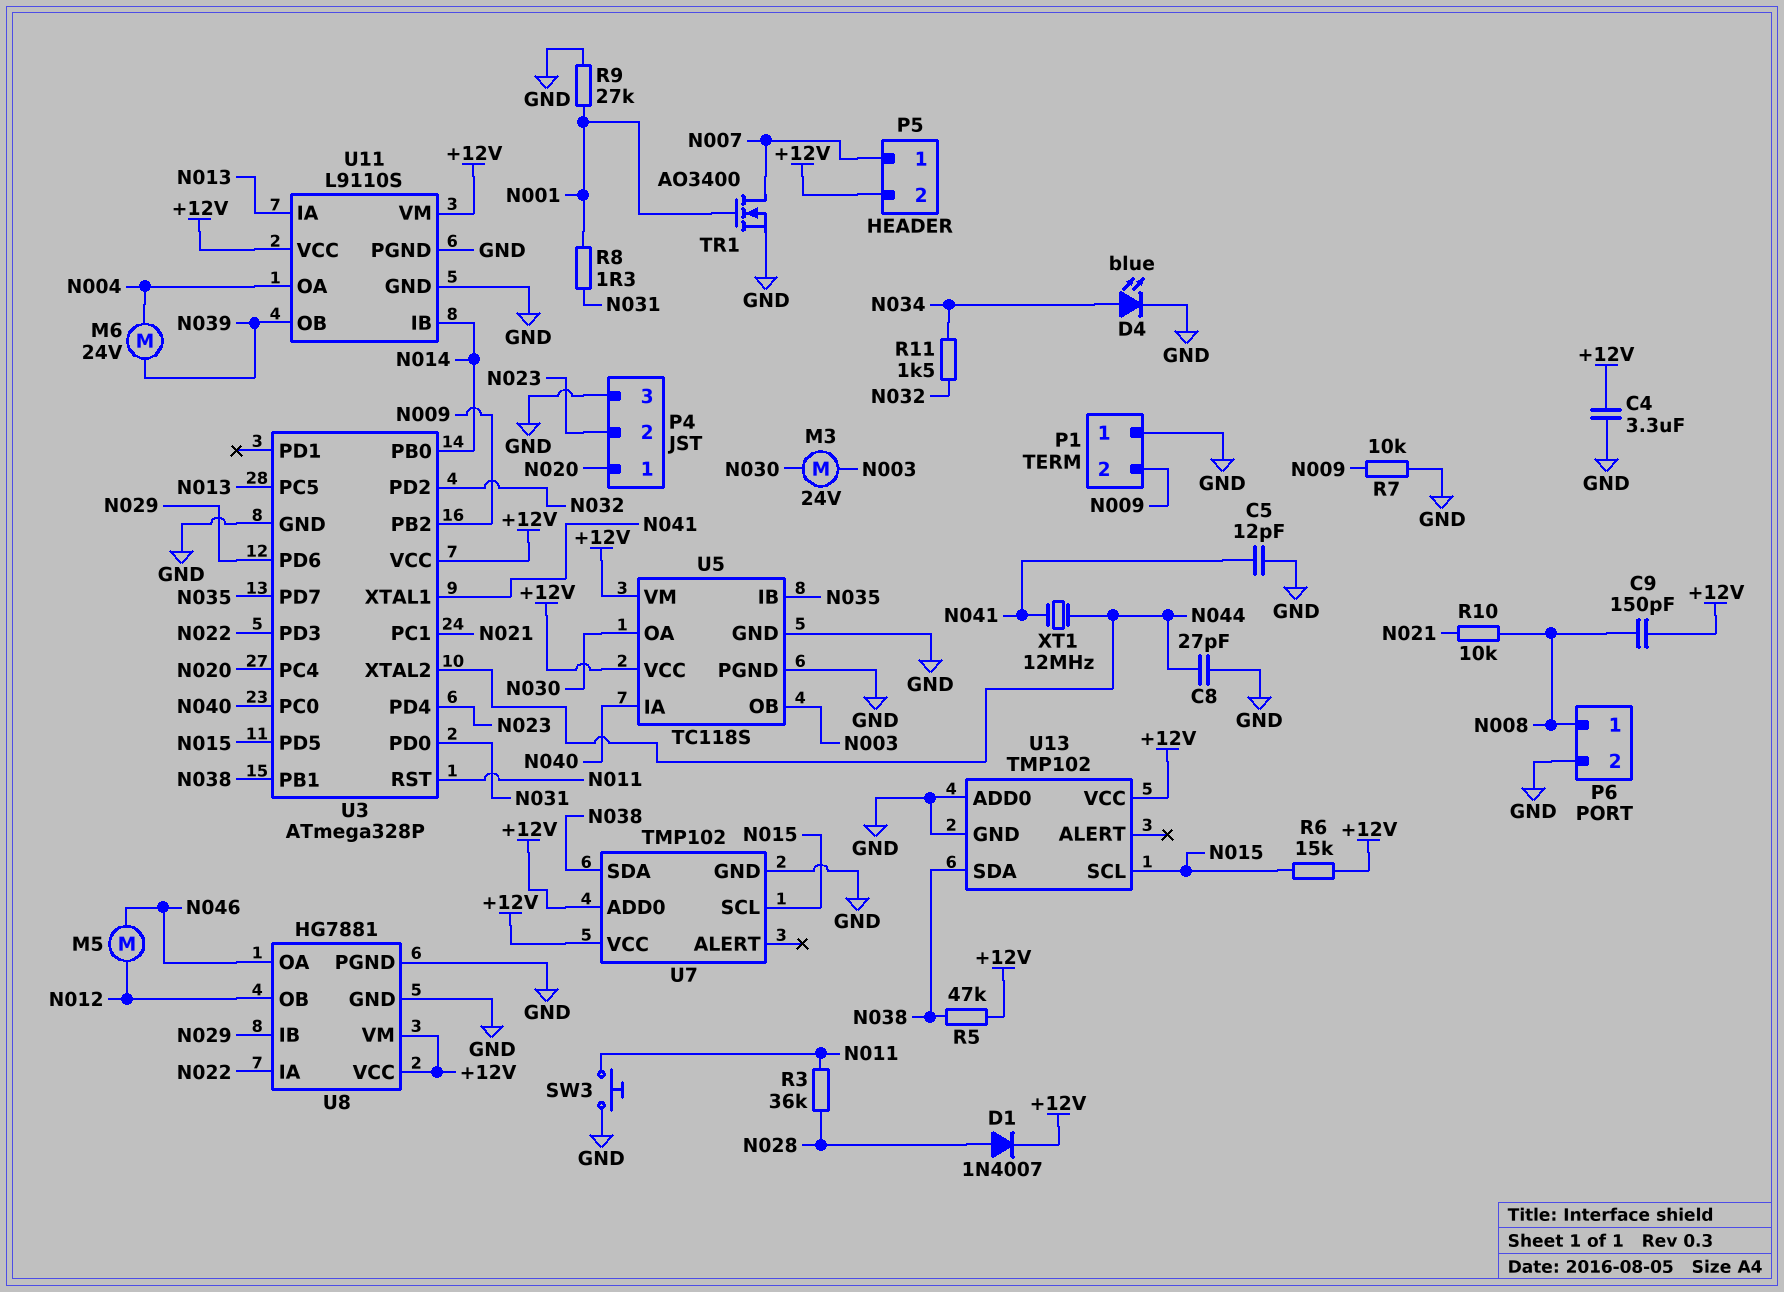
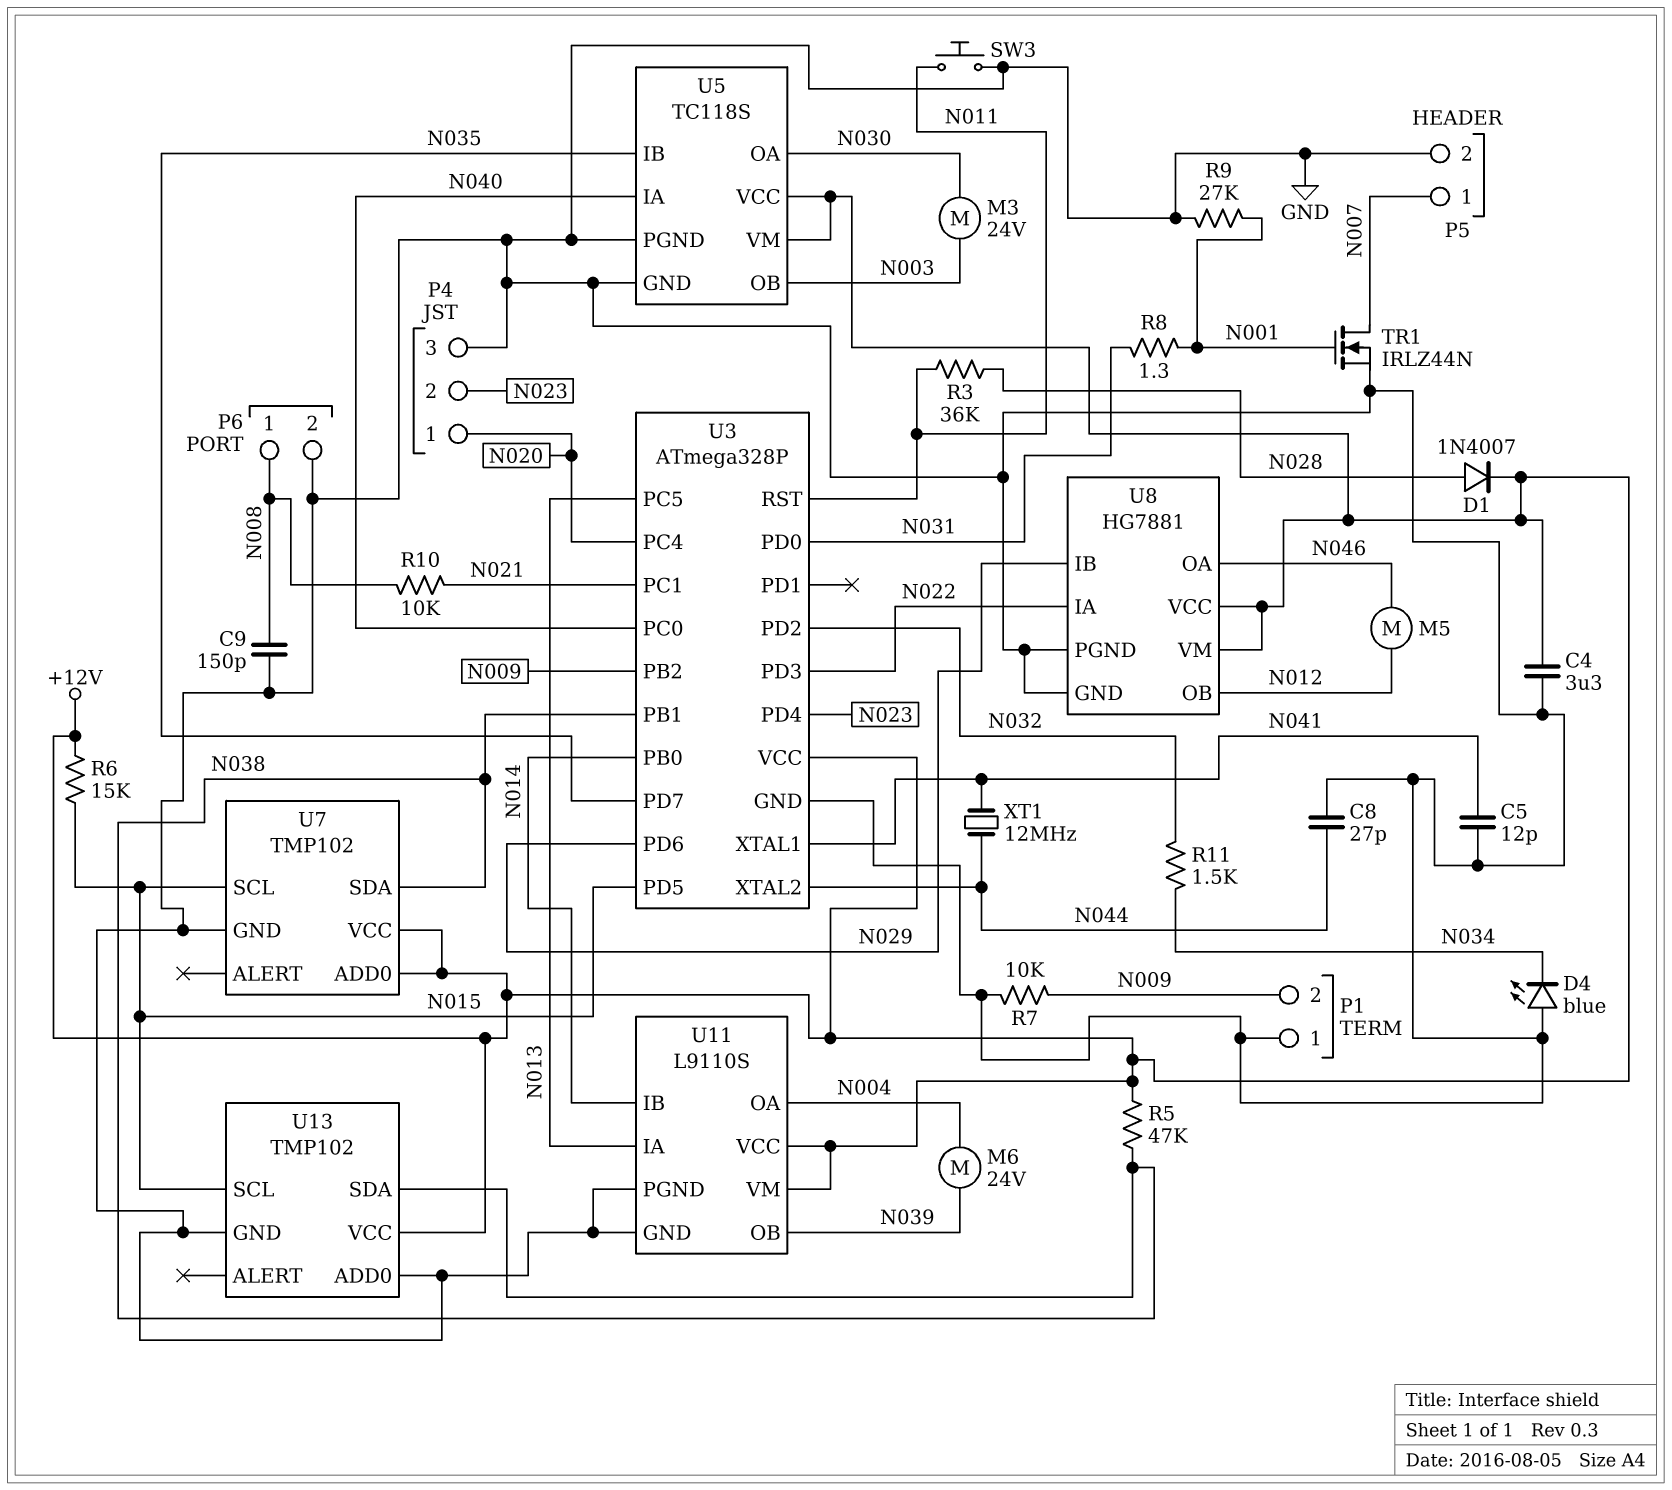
C9: 150pF (+12V, N008) -> 150pF (GND, N008)
D4: LED blue (A N034, K GND) -> LED blue (A GND, K N034)
P5 pin 2: +12V -> GND
TR1: NMOS AO3400 (G N001, D N007, S GND) -> NMOS IRLZ44N (G N001, D N007, S GND)

